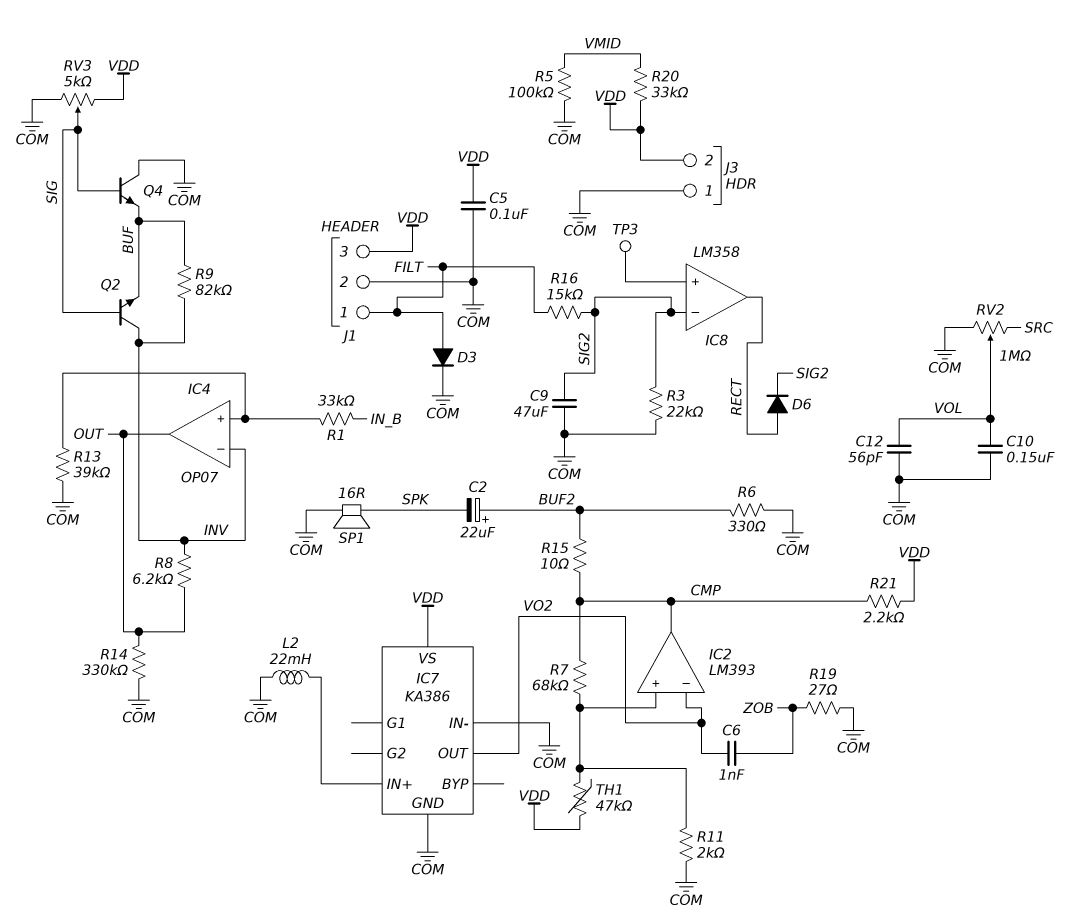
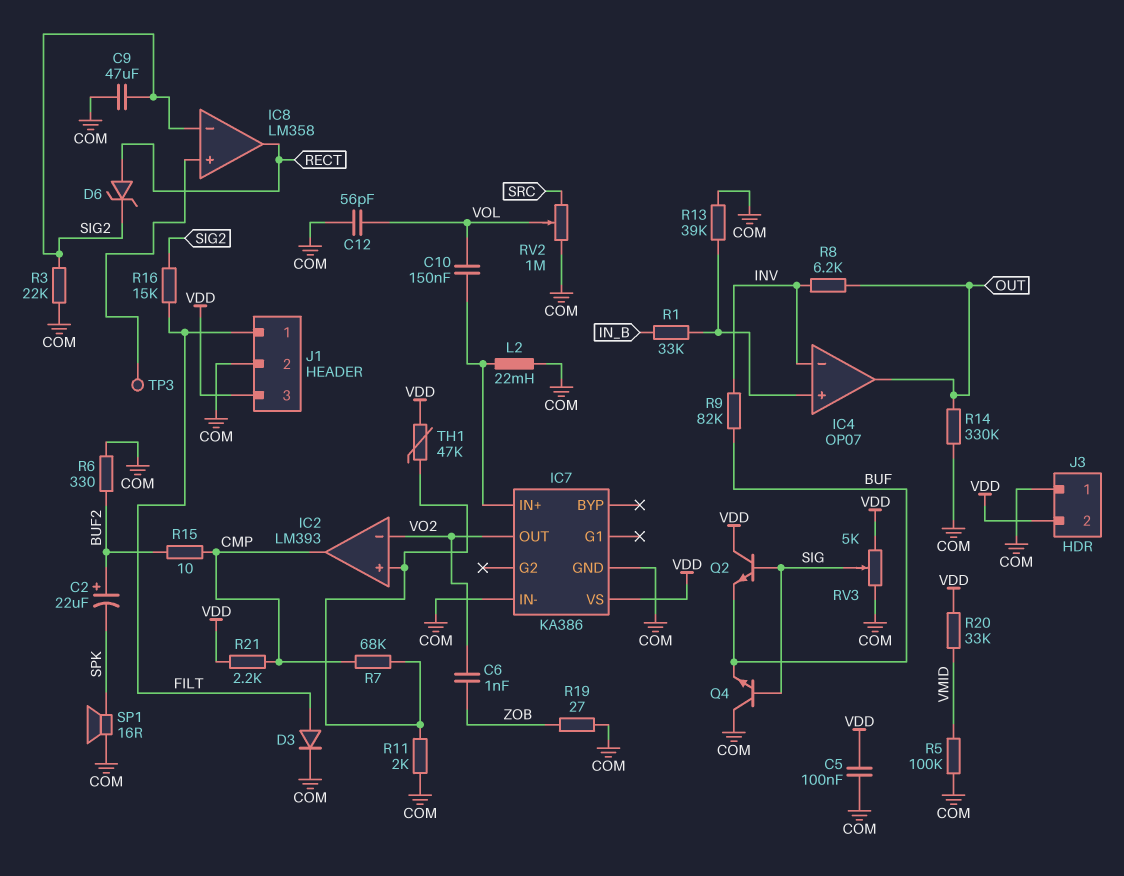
C10: 150nF (COM, VOL) -> 150nF (IC7/IN+, VOL)
D6: diode (A RECT, K SIG2) -> zener (A RECT, K SIG2)
Q2: NPN (B SIG, C INV, E BUF) -> NPN (B SIG, C VDD, E BUF)

